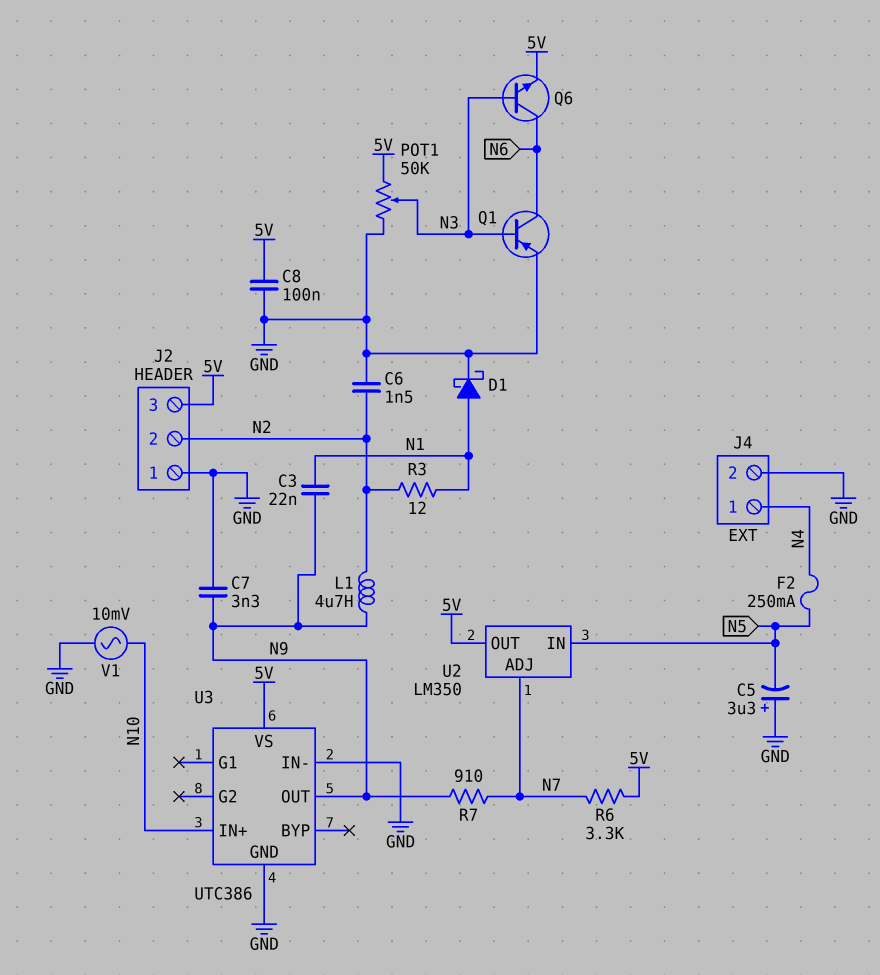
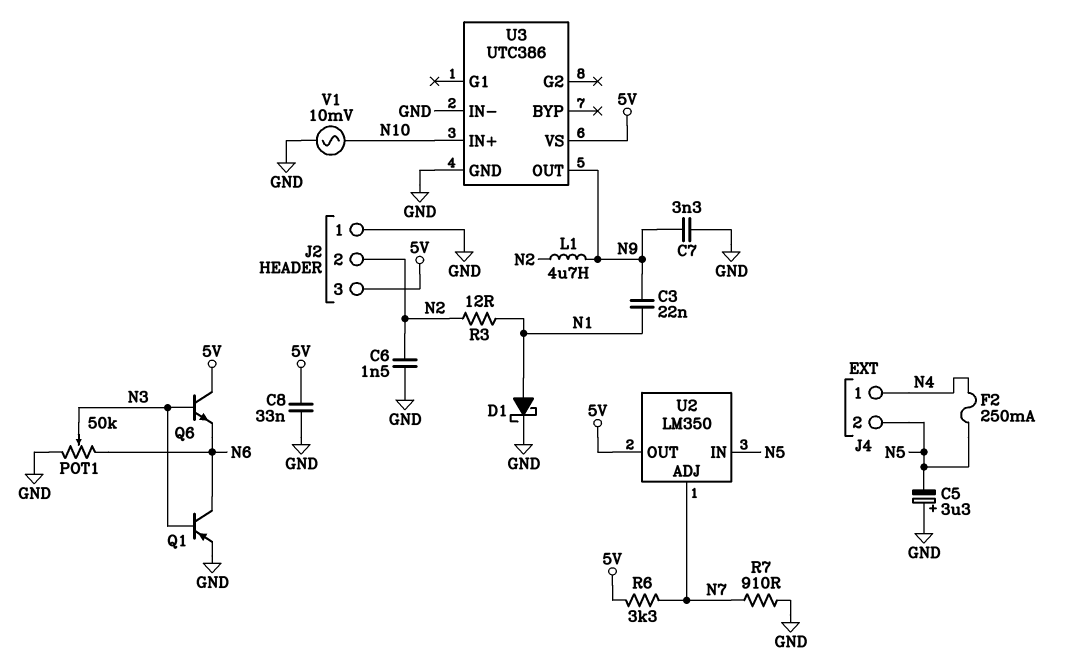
C8: 100nF (5V, GND) -> 33nF (5V, GND)
J4 pin 2: GND -> N5
POT1: 50k (5V, GND, wiper N3) -> 50k (GND, N6, wiper N3)
Q6: NPN (B N3, C N6, E 5V) -> NPN (B N3, C 5V, E N6)
R7: 910 (N7, N9) -> 910 (GND, N7)

